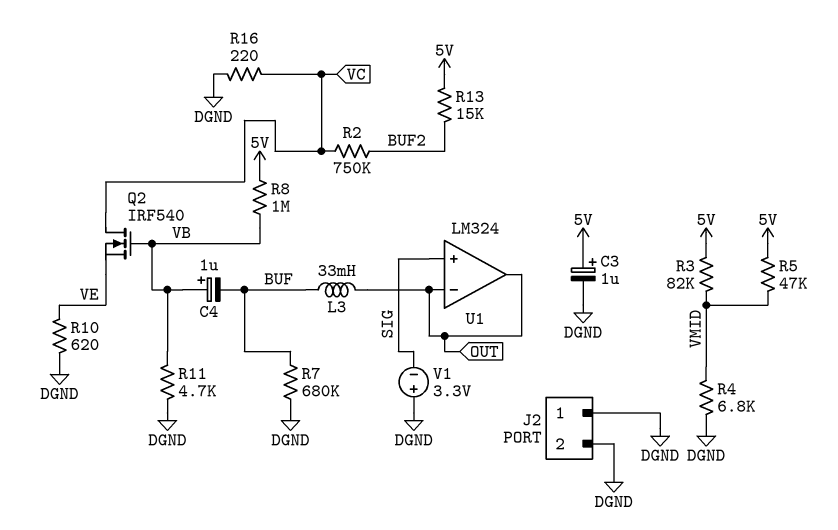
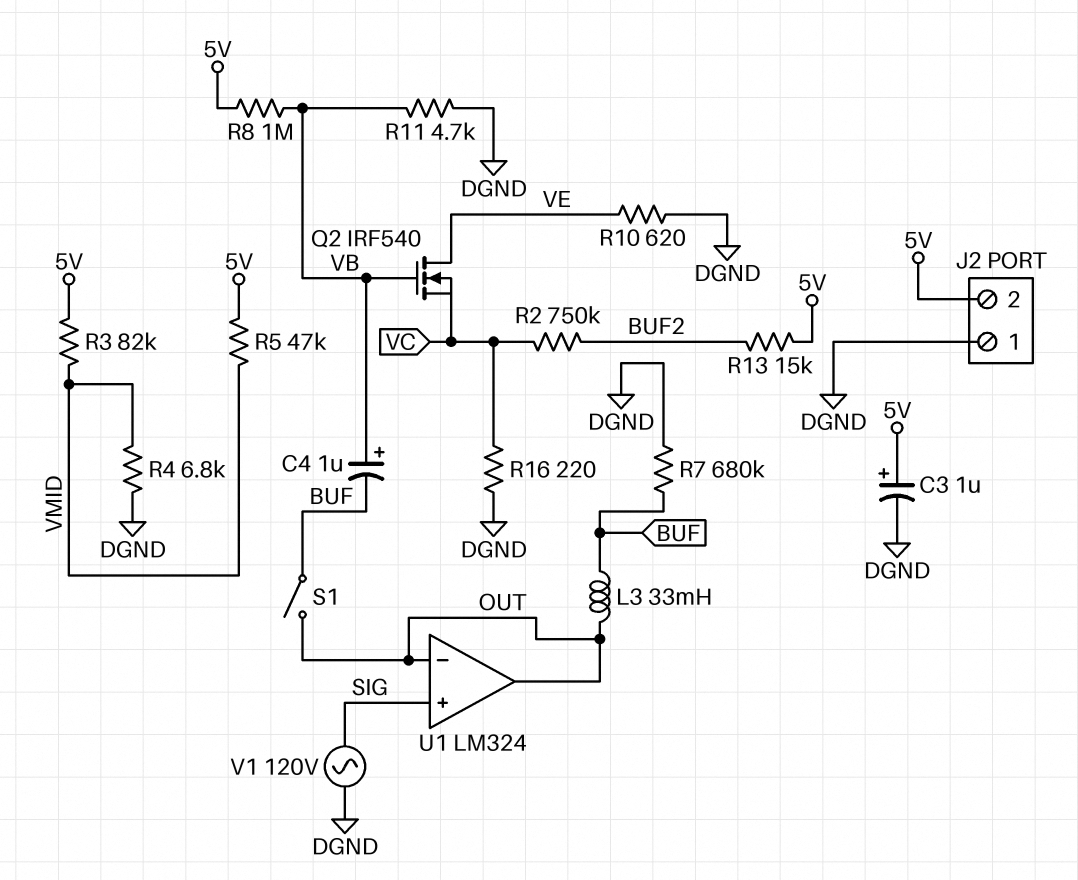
J2 pin 2: DGND -> 5V
Q2: NMOS IRF540 (G VB, D VC, S VE) -> NMOS IRF540 (G VB, D VE, S VC)
S1: none -> switch (BUF, OUT)
V1: 3.3V (plus DGND, minus SIG) -> AC 120V (DGND, SIG)

